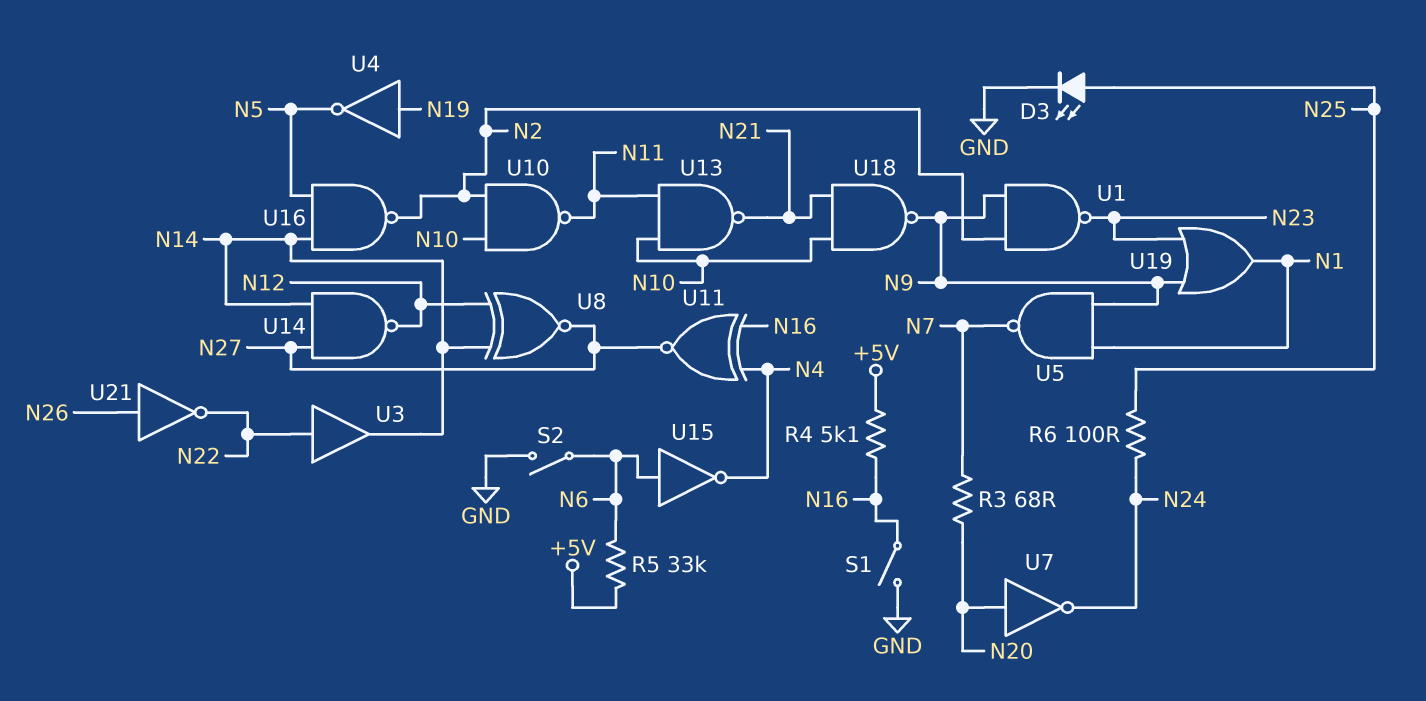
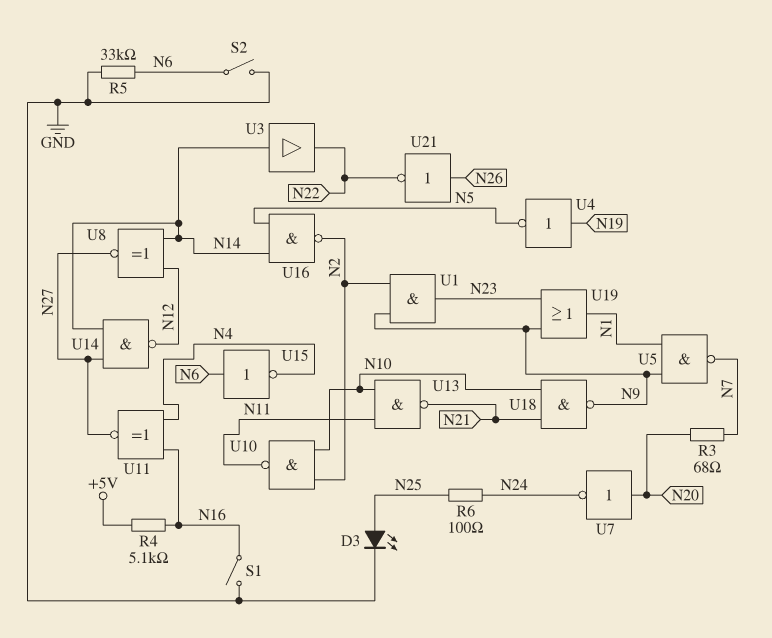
R5: 33k (+5V, N6) -> 33k (GND, N6)
U1: NAND (in N2, in N9, out N23) -> AND (in N2, in N9, out N23)
U3: buffer (in N22, out N14) -> buffer (in N14, out N22)

